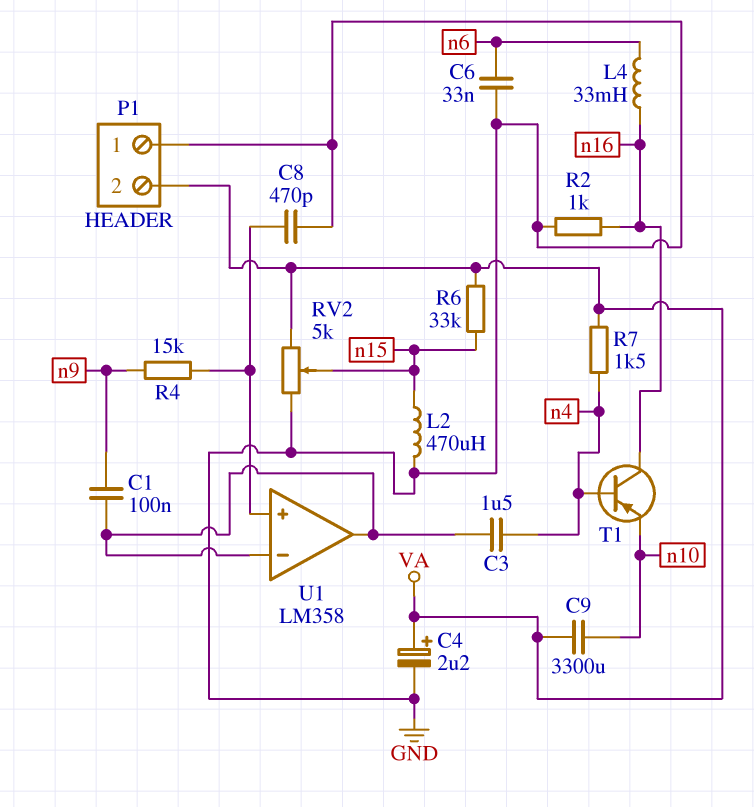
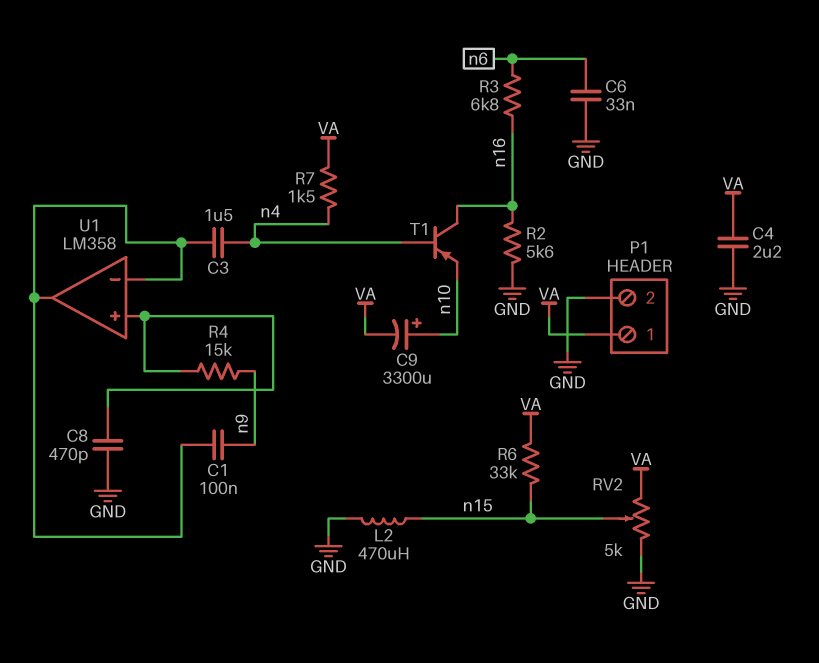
C4: 2.2uF (plus VA, minus GND) -> 2.2uF (GND, VA)
C9: 3300uF (VA, n10) -> 3300uF (plus n10, minus VA)
L4: 33mH (n6, n16) -> none
P1 pin 1: GND -> VA
P1 pin 2: VA -> GND
R2: 1k (GND, n16) -> 5.6k (GND, n16)
R3: none -> 6.8k (n6, n16)

